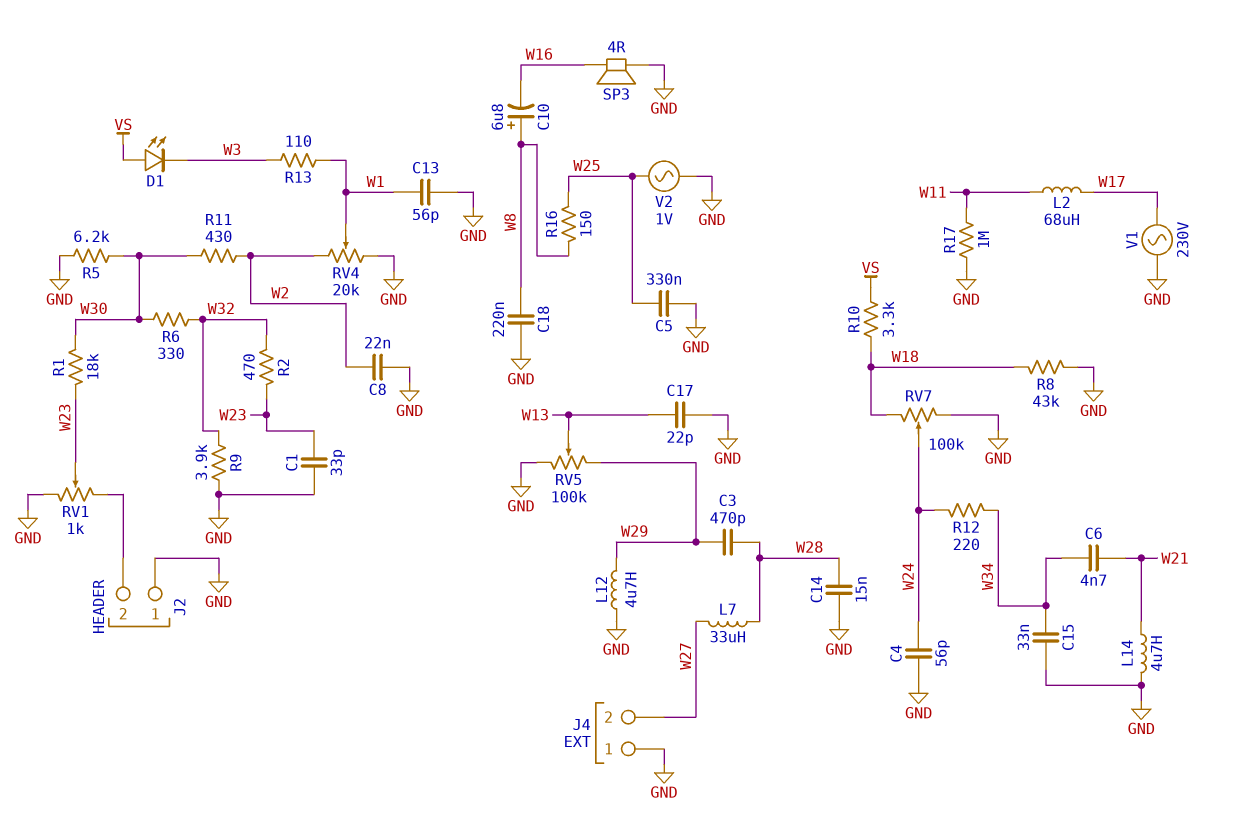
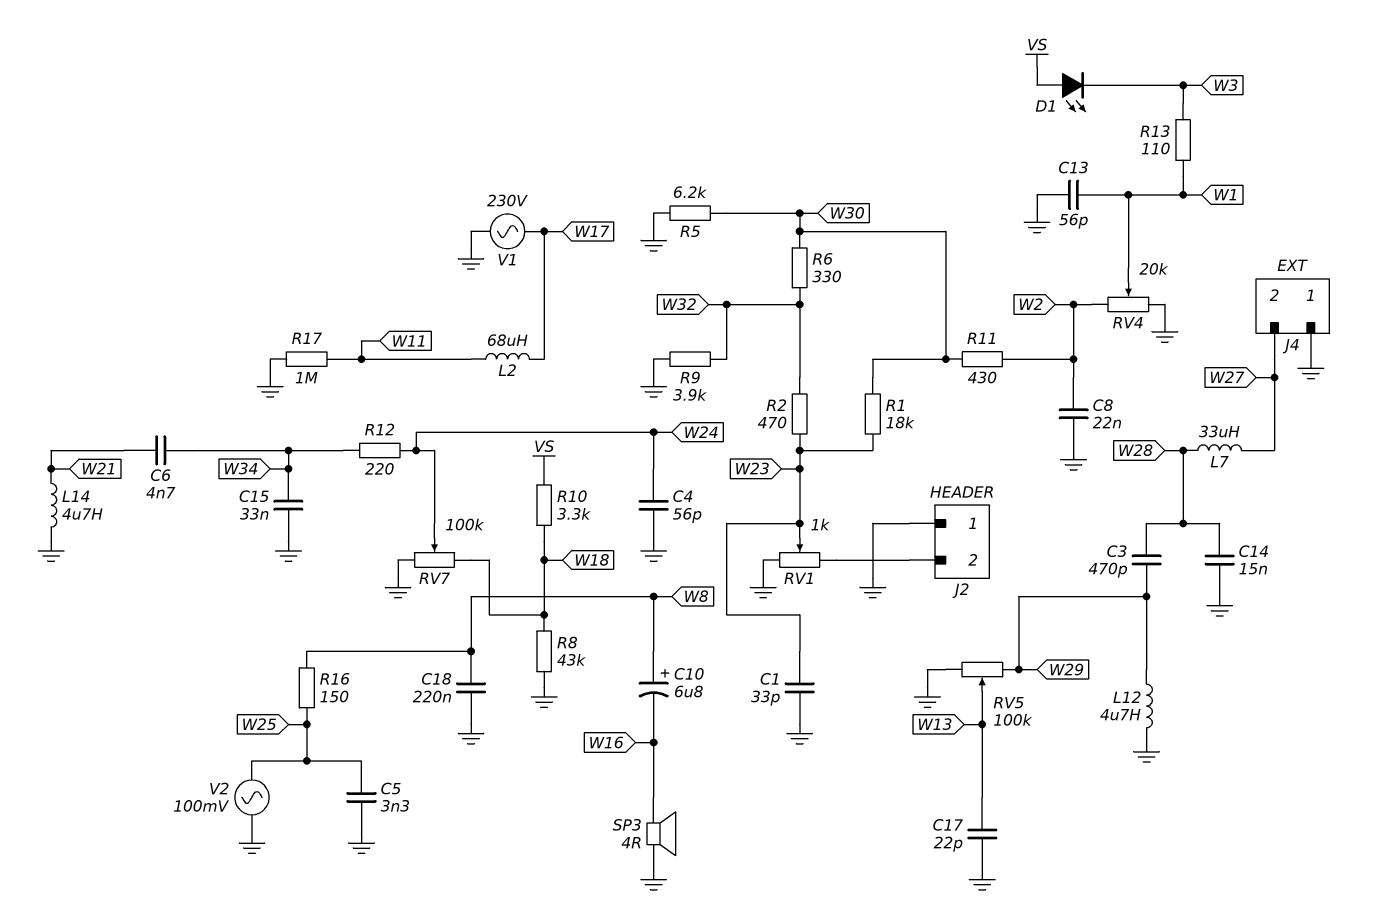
C5: 330nF (GND, W25) -> 3.3nF (GND, W25)
V2: AC 1V (GND, W25) -> AC 100mV (GND, W25)

